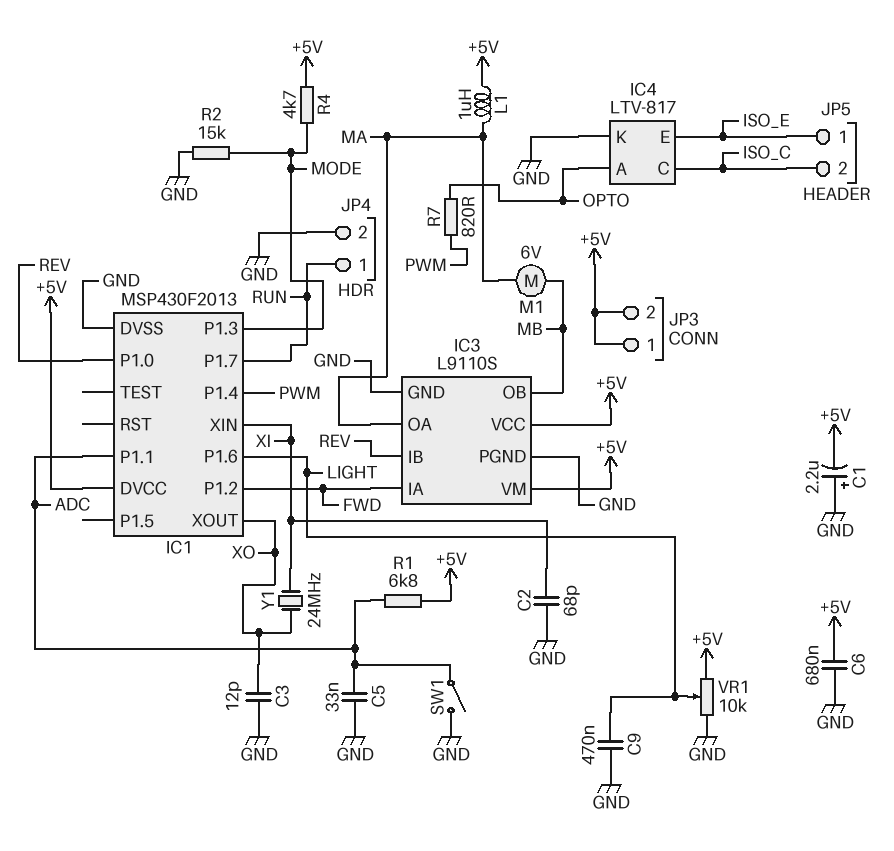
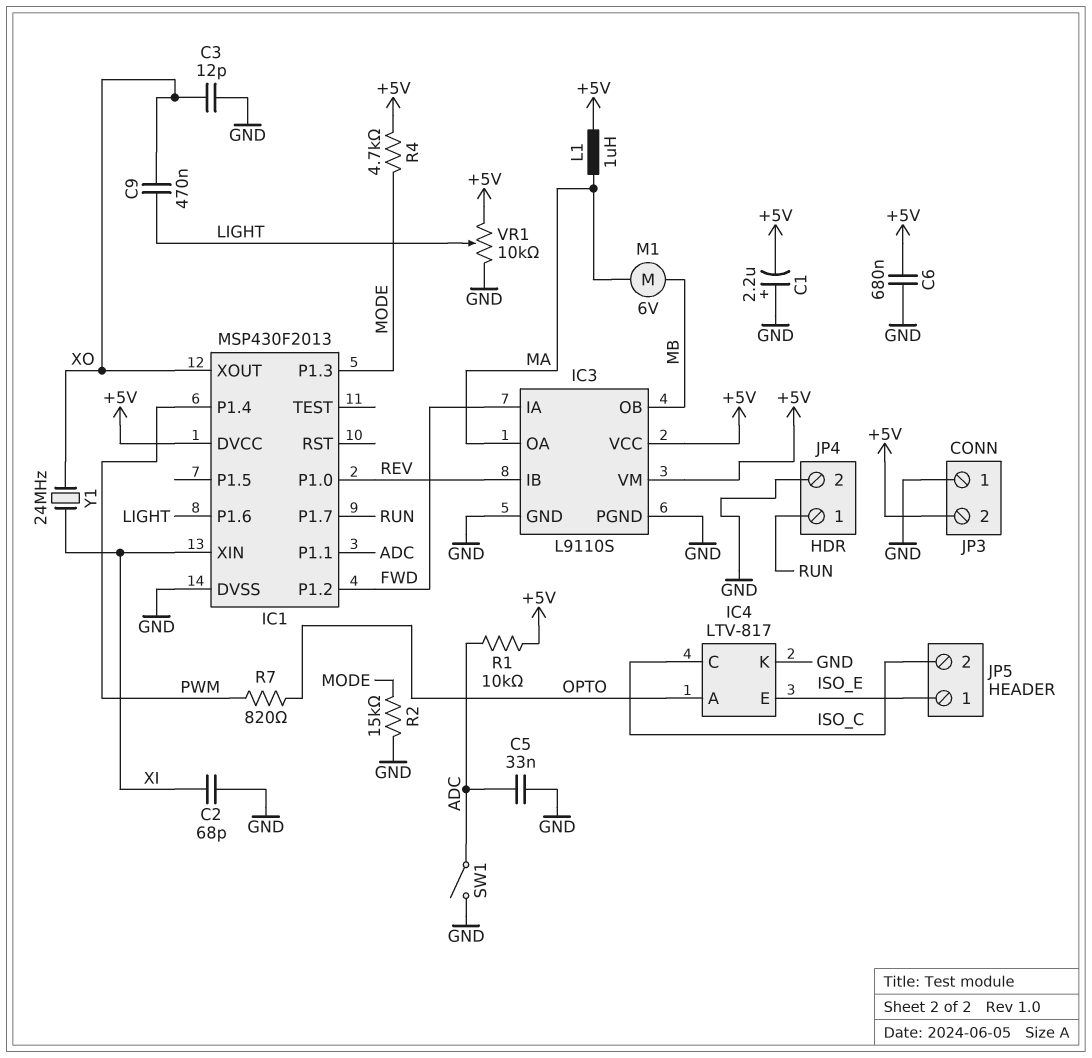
C9: 470nF (GND, LIGHT) -> 470nF (LIGHT, XO)
JP3 pin 1: +5V -> GND
R1: 6.8k (+5V, ADC) -> 10k (+5V, ADC)

